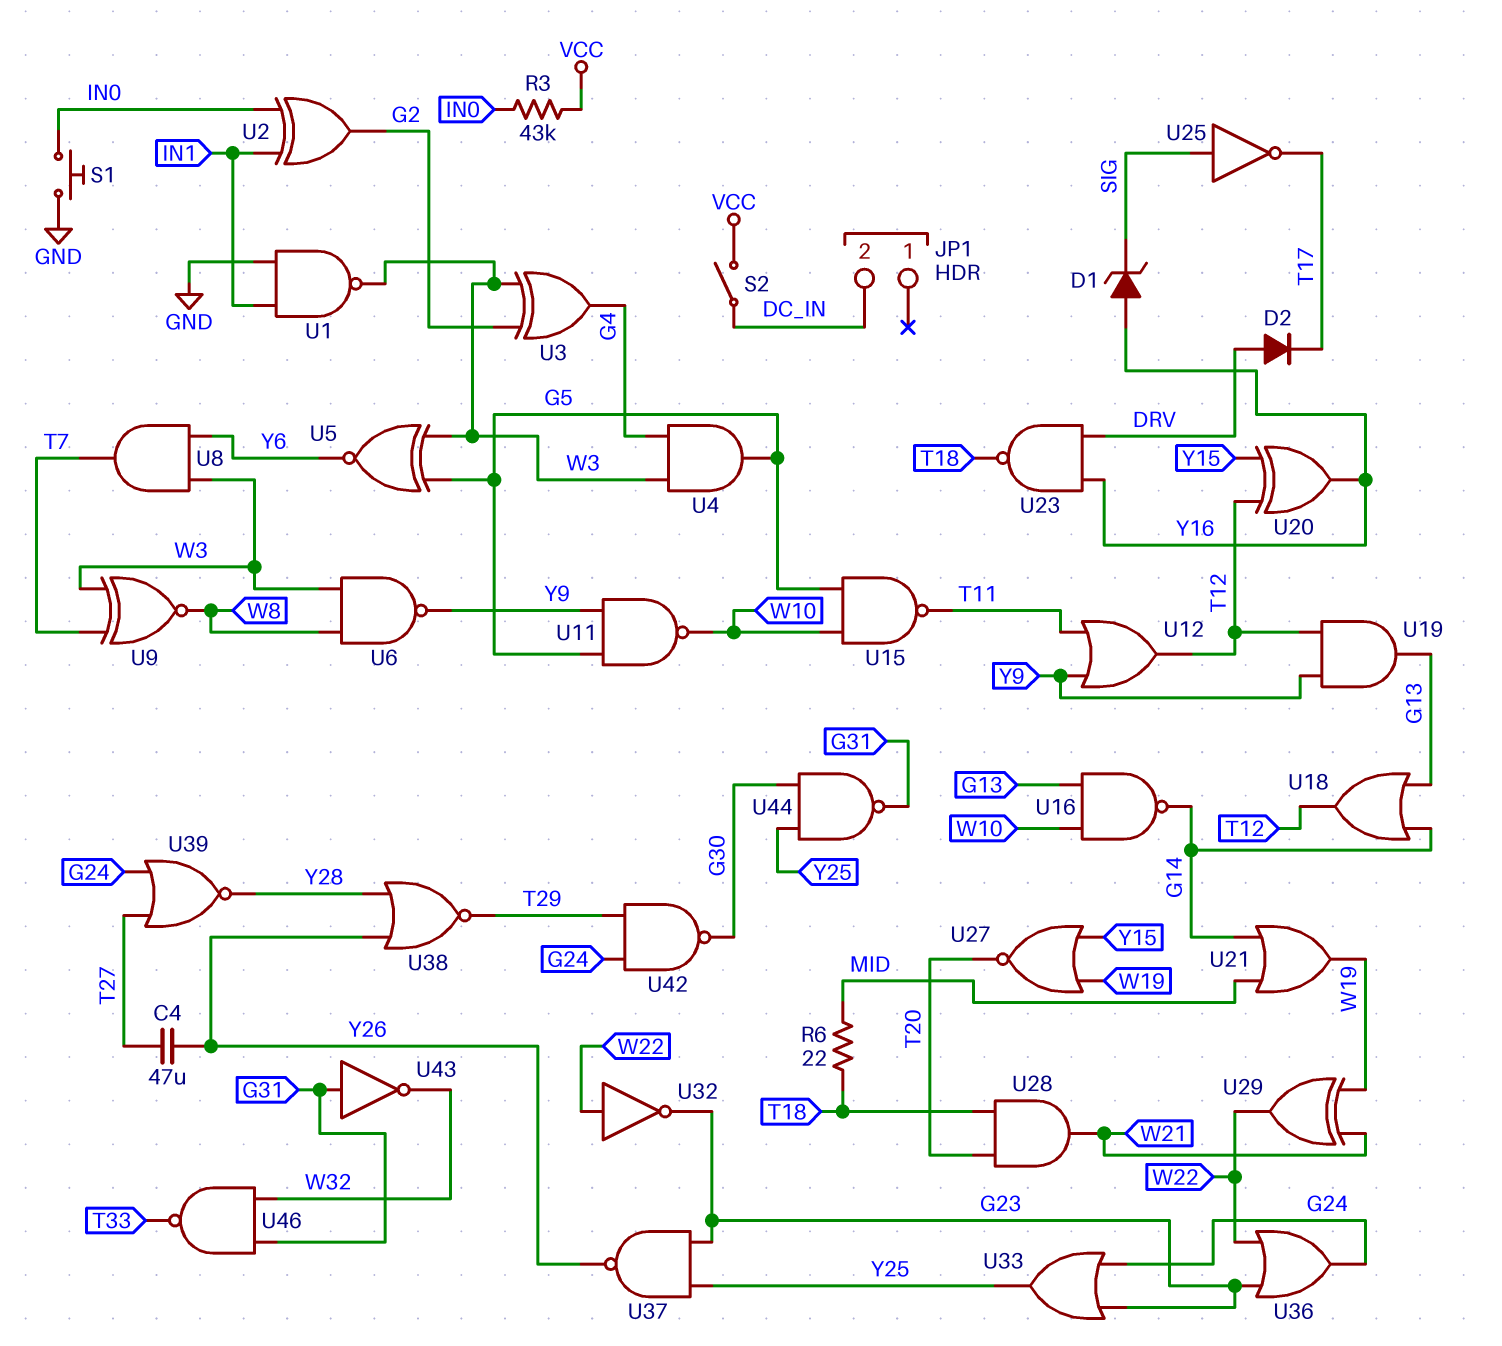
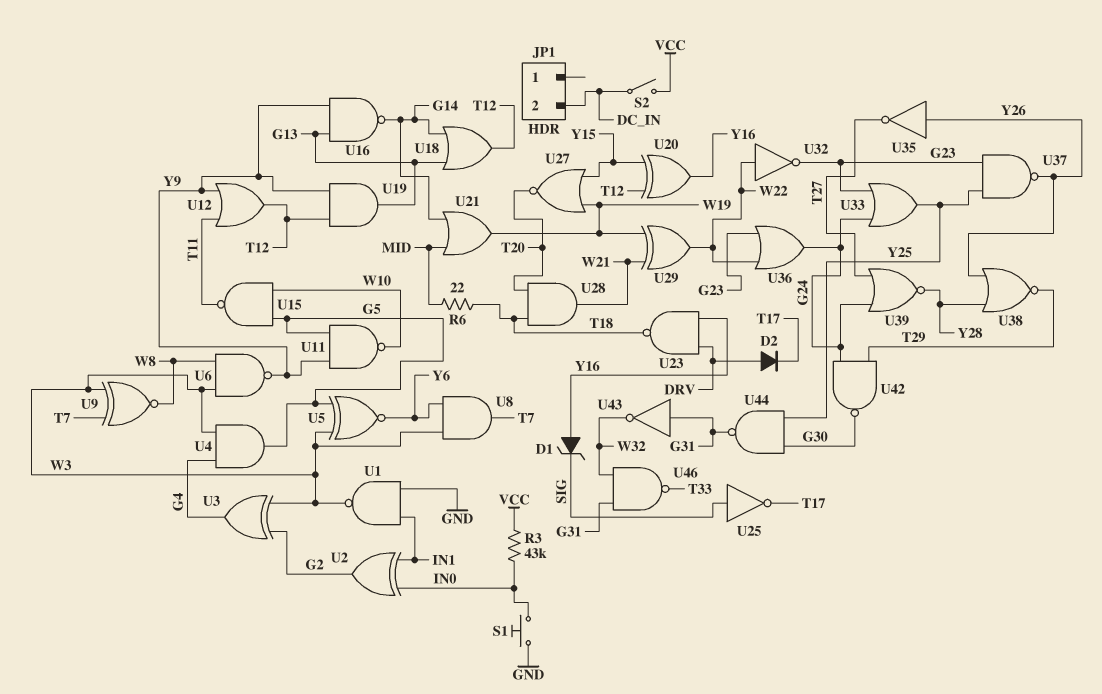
C4: 47uF (T27, Y26) -> none
U16: NAND (in G13, in W10, out G14) -> NAND (in G13, in Y9, out G14)
U35: none -> NOT (in Y26, out T27)

